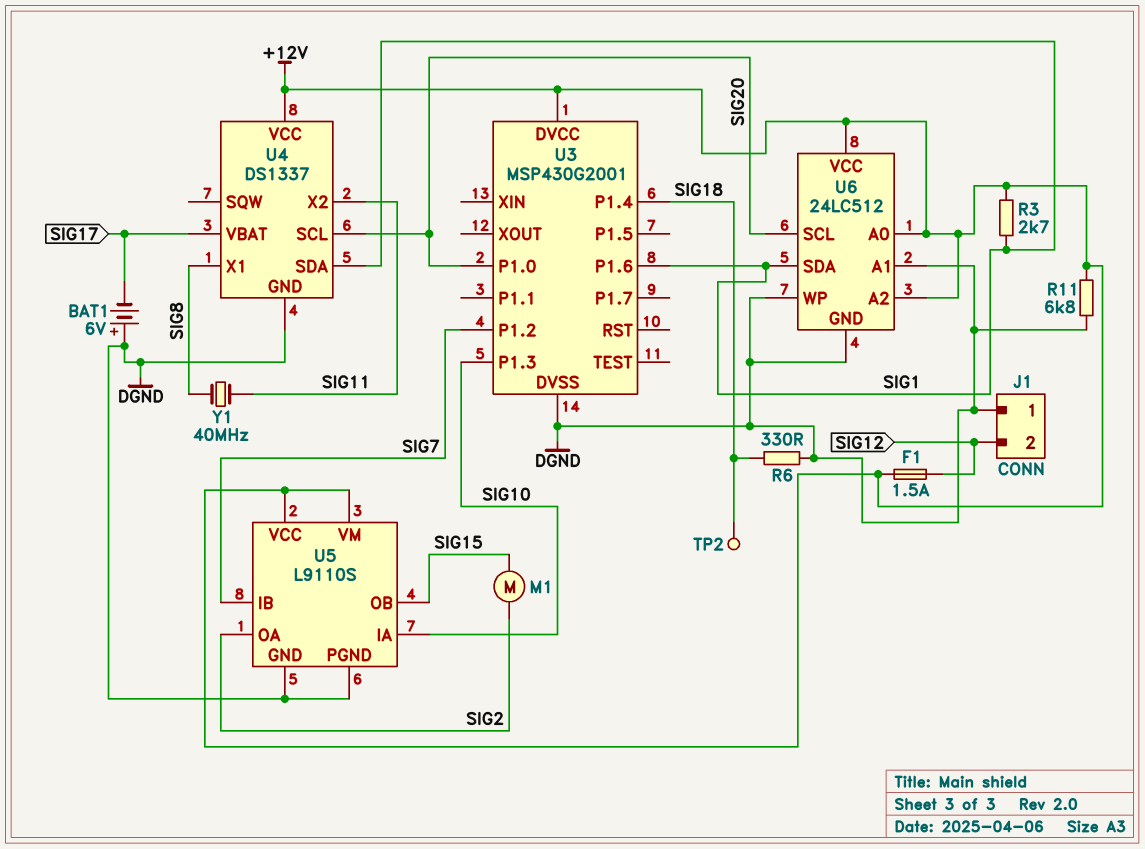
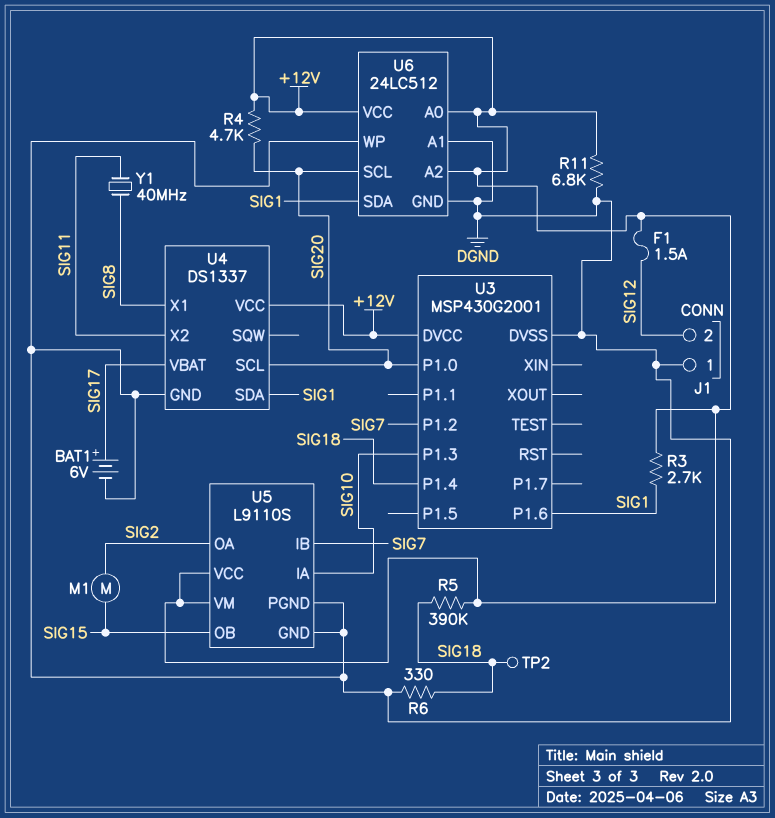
BAT1: 6V (plus DGND, minus SIG17) -> 6V (plus SIG17, minus DGND)
R4: none -> 4.7k (+12V, SIG20)
R5: none -> 390k (+12V, SIG18)

